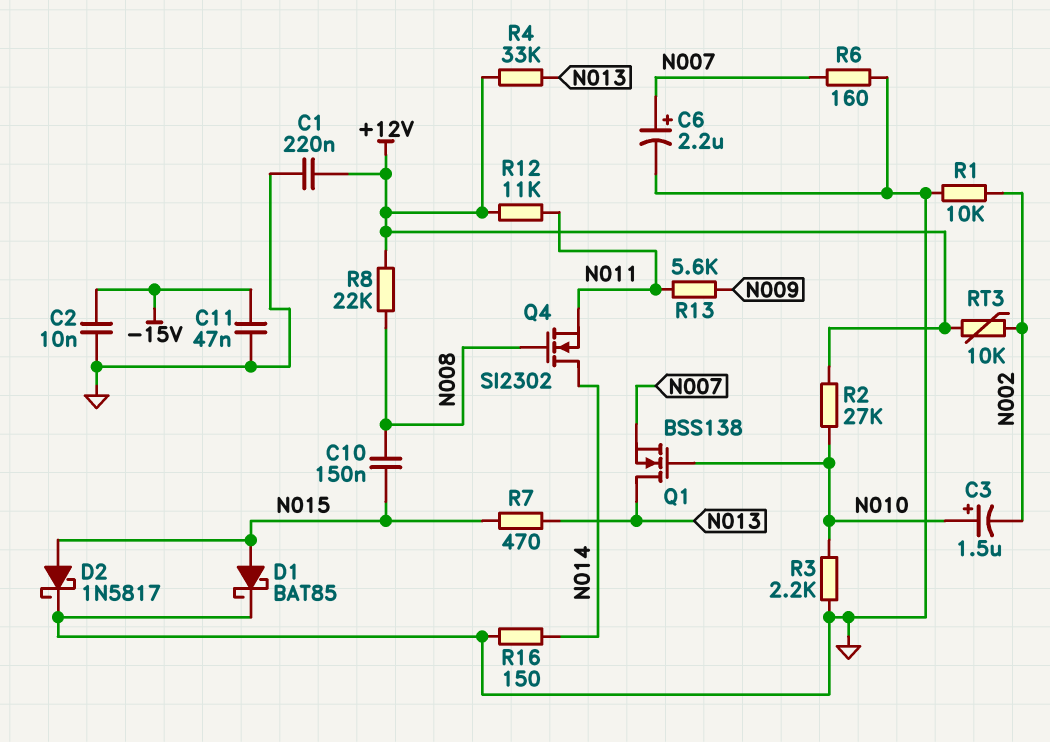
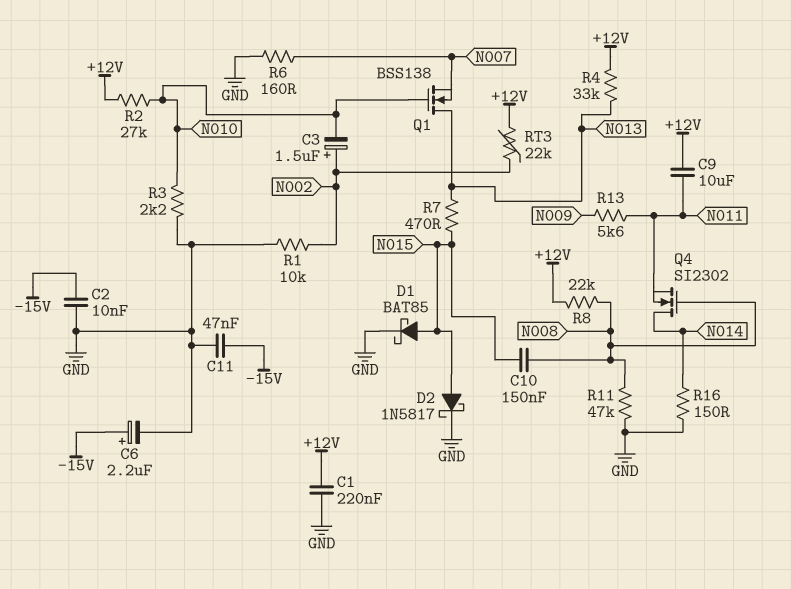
C3: 1.5uF (plus N010, minus N002) -> 1.5uF (plus N002, minus N010)
C6: 2.2uF (plus N007, minus GND) -> 2.2uF (plus -15V, minus GND)
C9: none -> 10uF (+12V, N011)
R11: none -> 47k (GND, N008)
R12: 11k (+12V, N011) -> none
RT3: 10k (+12V, N002) -> 22k (+12V, N002)

